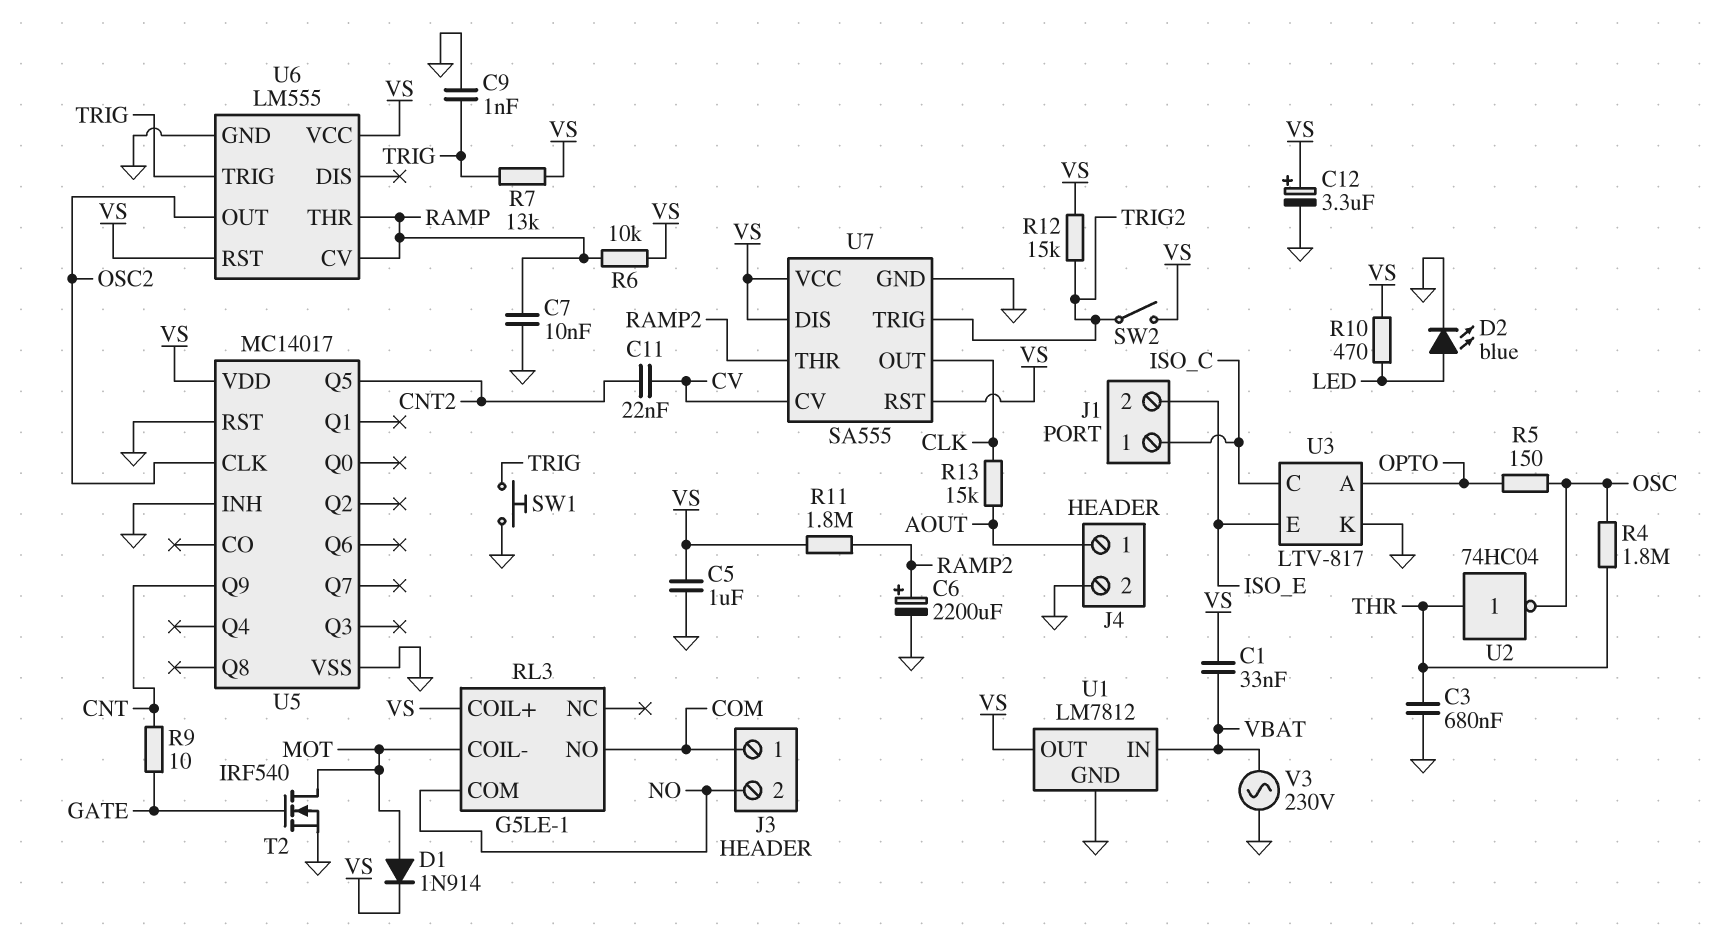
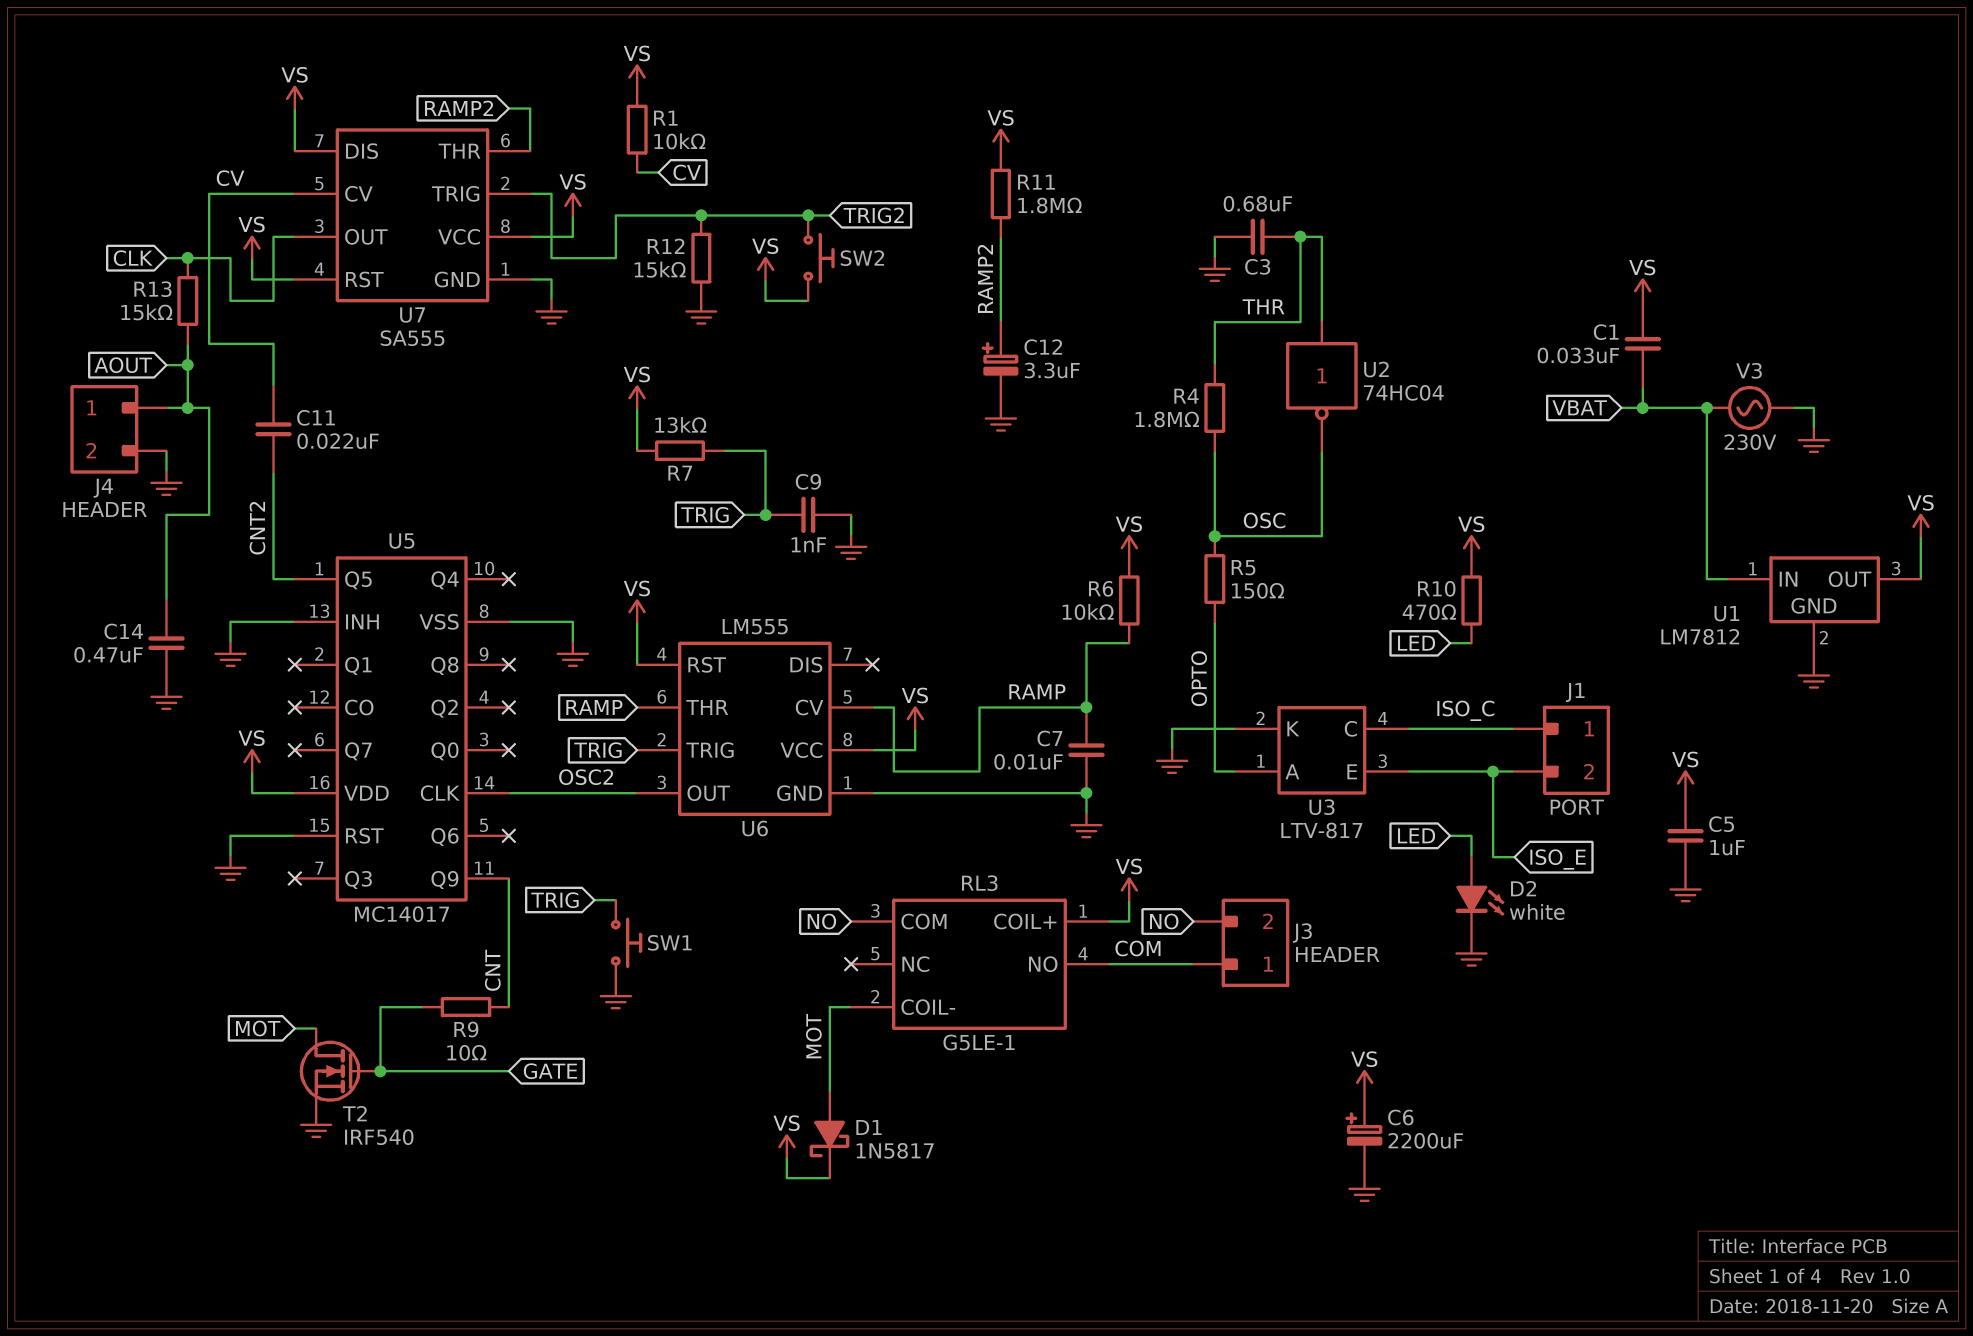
C6: 2200uF (plus RAMP2, minus GND) -> 2200uF (plus VS, minus GND)
C12: 3.3uF (plus VS, minus GND) -> 3.3uF (plus RAMP2, minus GND)
C14: none -> 470nF (AOUT, GND)
D1: diode 1N914 (A MOT, K VS) -> schottky 1N5817 (A MOT, K VS)
D2: LED blue (A LED, K GND) -> LED white (A LED, K GND)
R1: none -> 10k (CV, VS)
R12: 15k (TRIG2, VS) -> 15k (GND, TRIG2)
SW2: switch (TRIG2, VS) -> button (TRIG2, VS)

